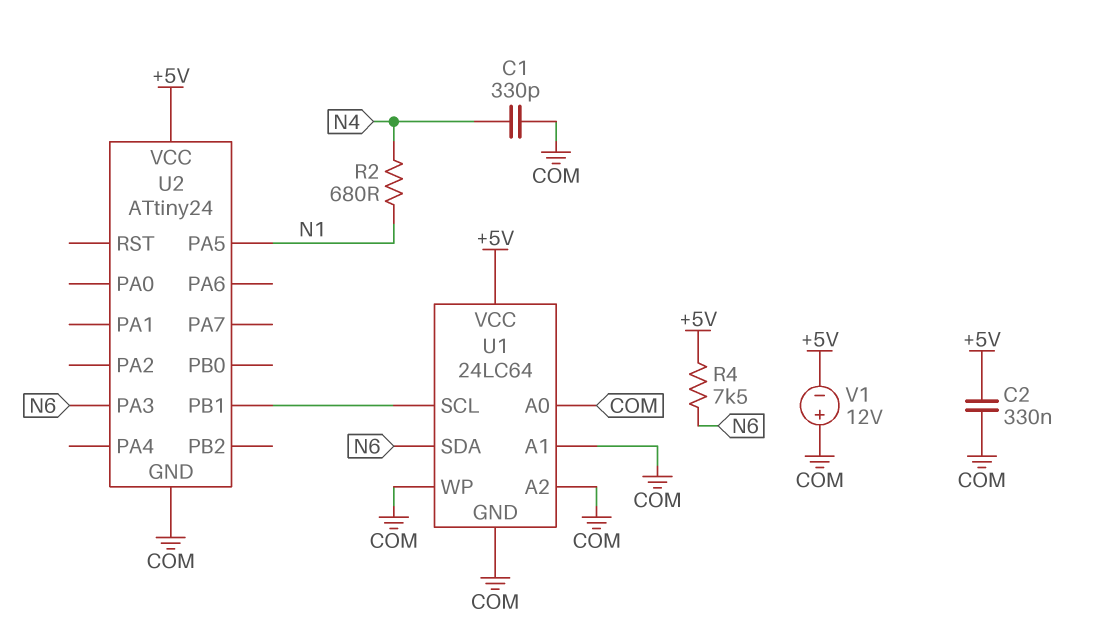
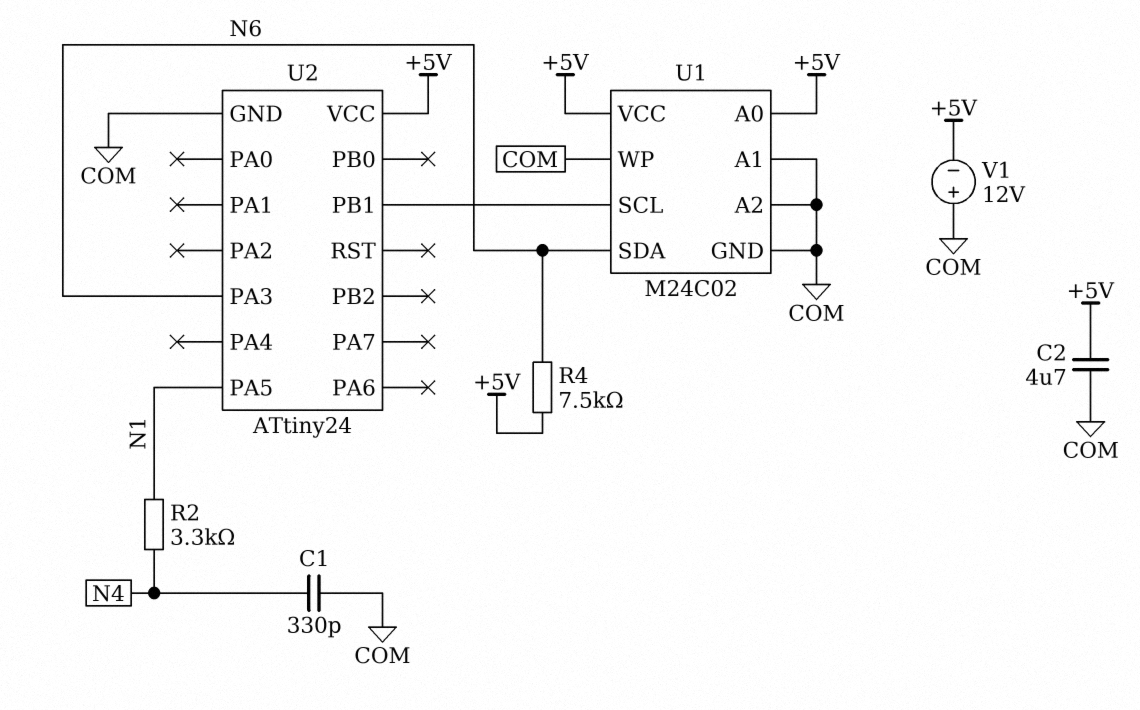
C2: 330nF (+5V, COM) -> 4.7uF (+5V, COM)
R2: 680 (N1, N4) -> 3.3k (N1, N4)
U1: 24LC64 -> M24C02
U1 pin A0: COM -> +5V

